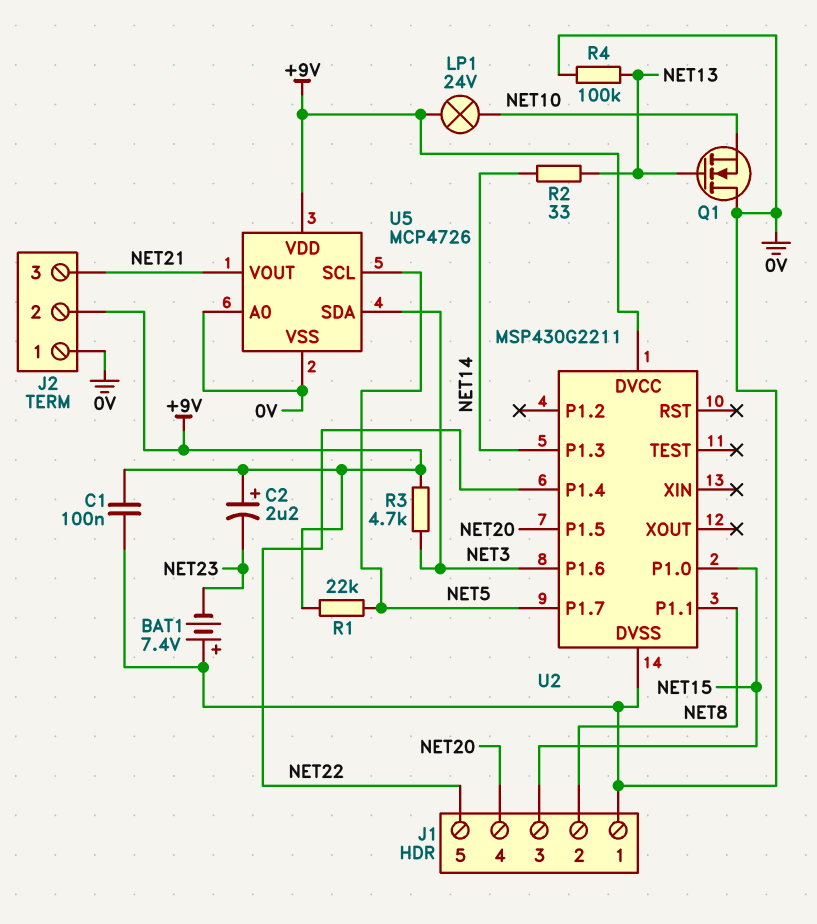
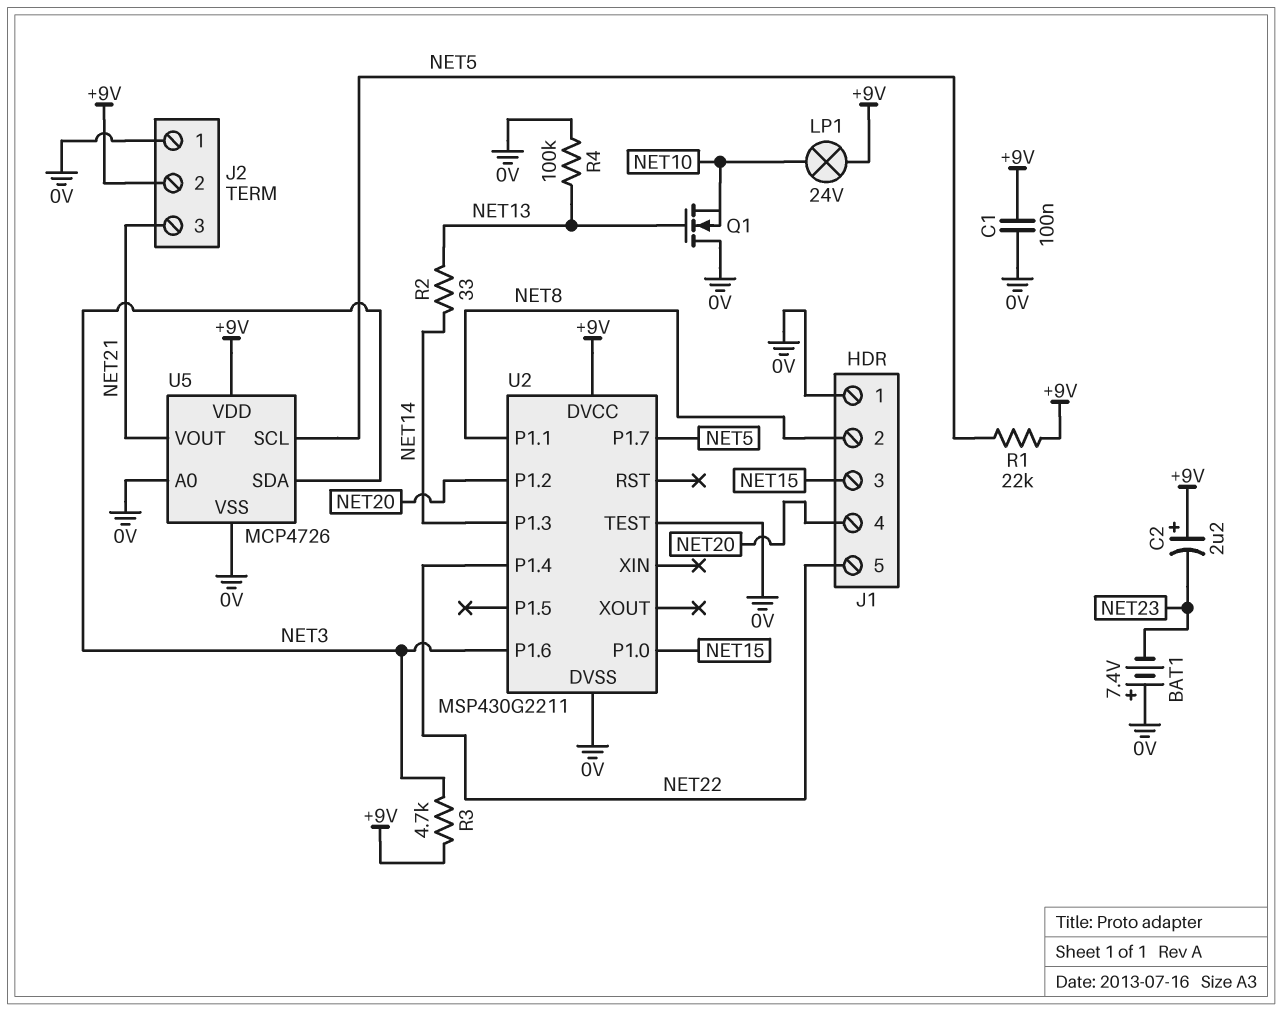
U2 pin P1.2: none -> NET20
U2 pin P1.5: NET20 -> none
U2 pin TEST: none -> 0V

